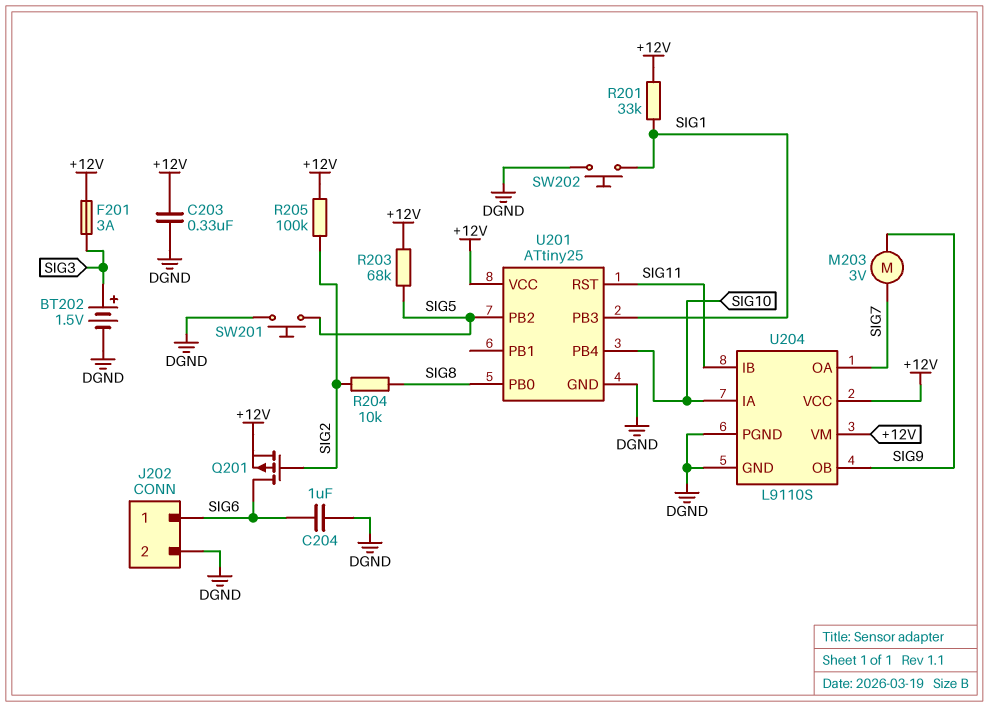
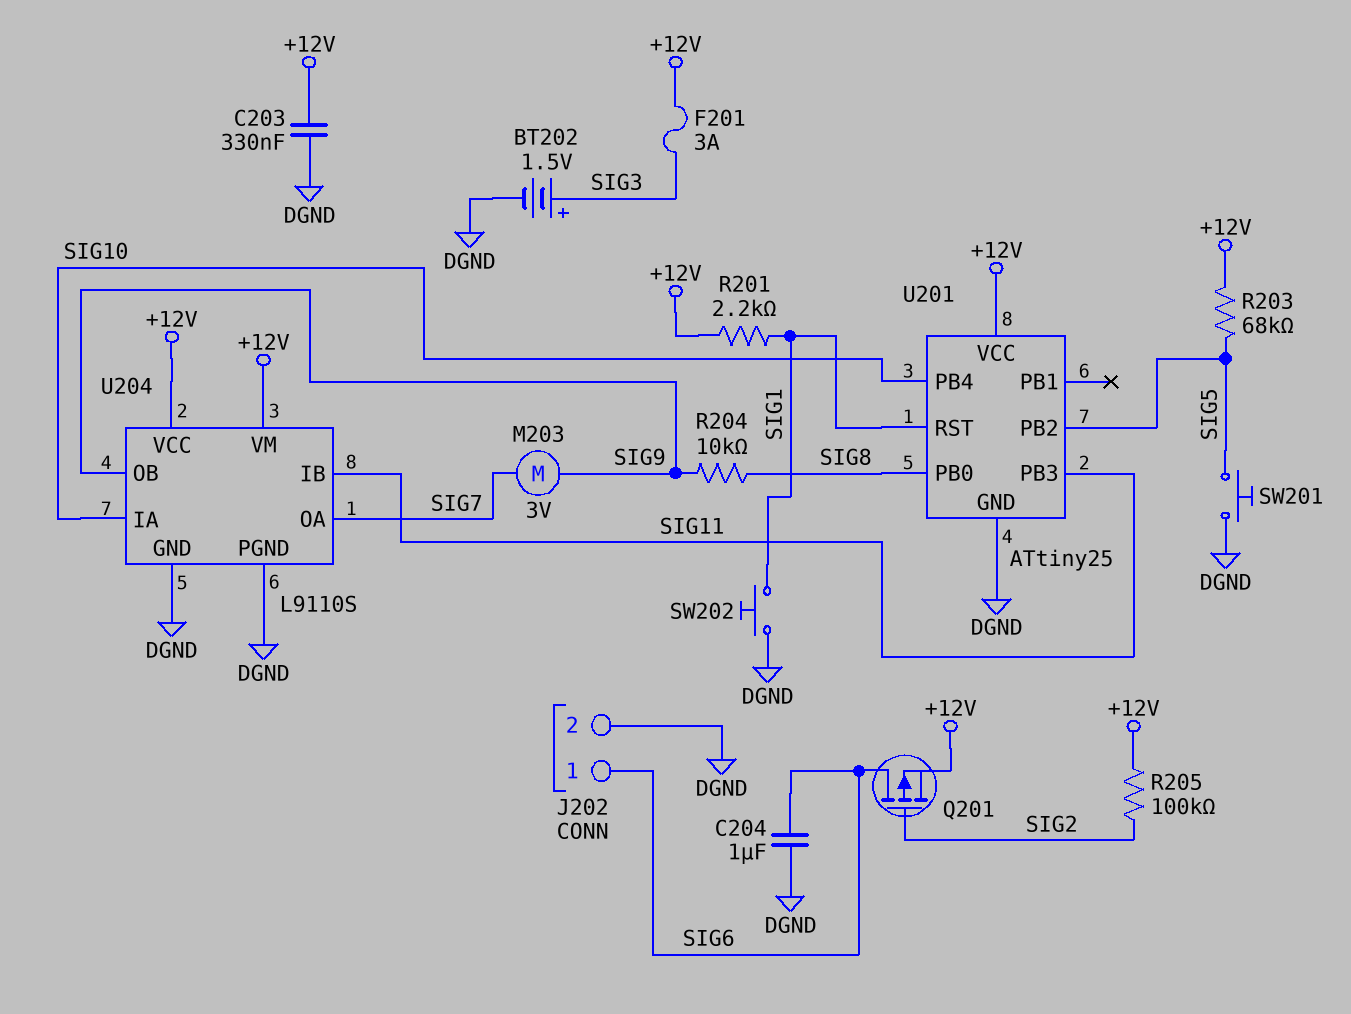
R201: 33k (+12V, SIG1) -> 2.2k (+12V, SIG1)
R204: 10k (SIG2, SIG8) -> 10k (SIG8, SIG9)
U201 pin PB3: SIG1 -> SIG11
U201 pin RST: SIG11 -> SIG1

